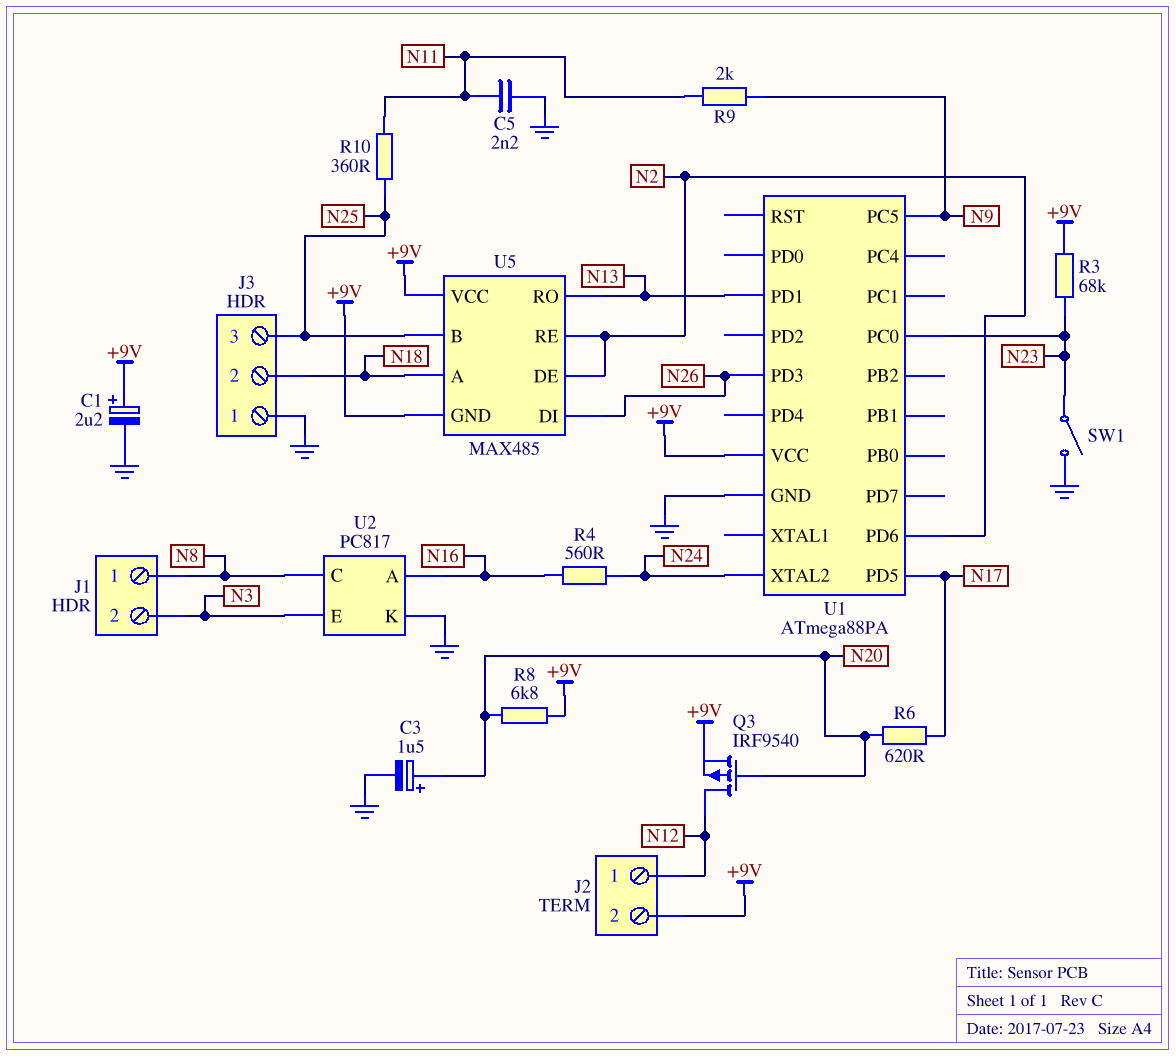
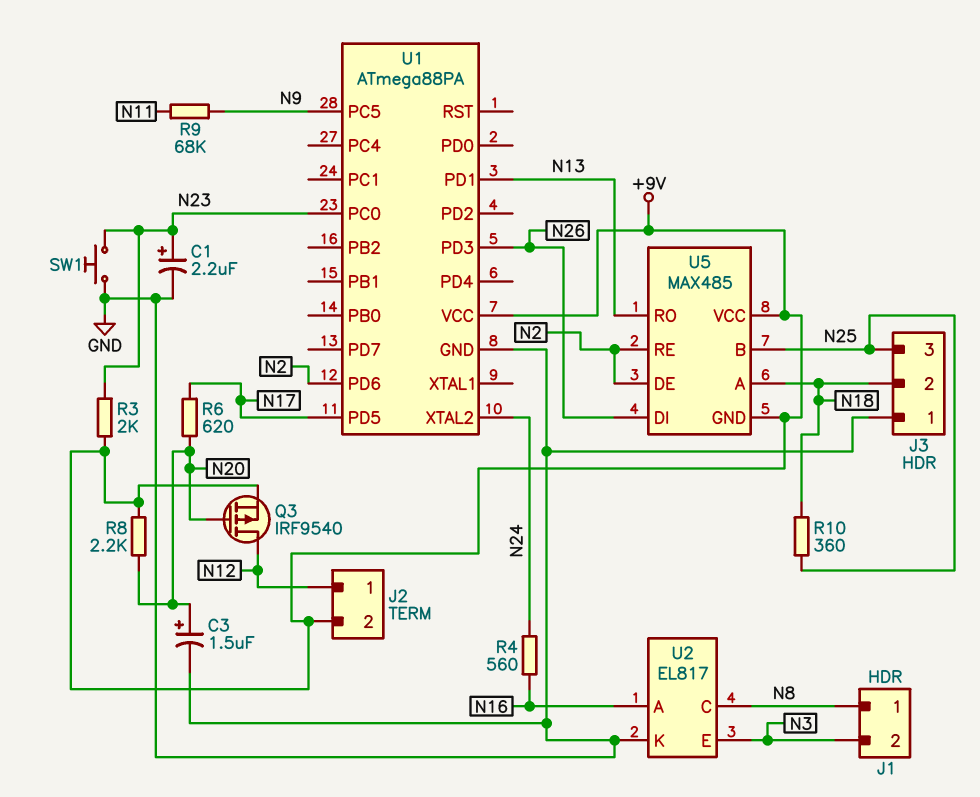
C1: 2.2uF (plus +9V, minus GND) -> 2.2uF (plus N23, minus GND)
C5: 2.2nF (GND, N11) -> none
R3: 68k (+9V, N23) -> 2k (+9V, N23)
R8: 6.8k (+9V, N20) -> 2.2k (+9V, N20)
R9: 2k (N9, N11) -> 68k (N9, N11)
R10: 360 (N11, N25) -> 360 (N18, N25)
SW1: switch (GND, N23) -> button (GND, N23)
U2: PC817 -> EL817

